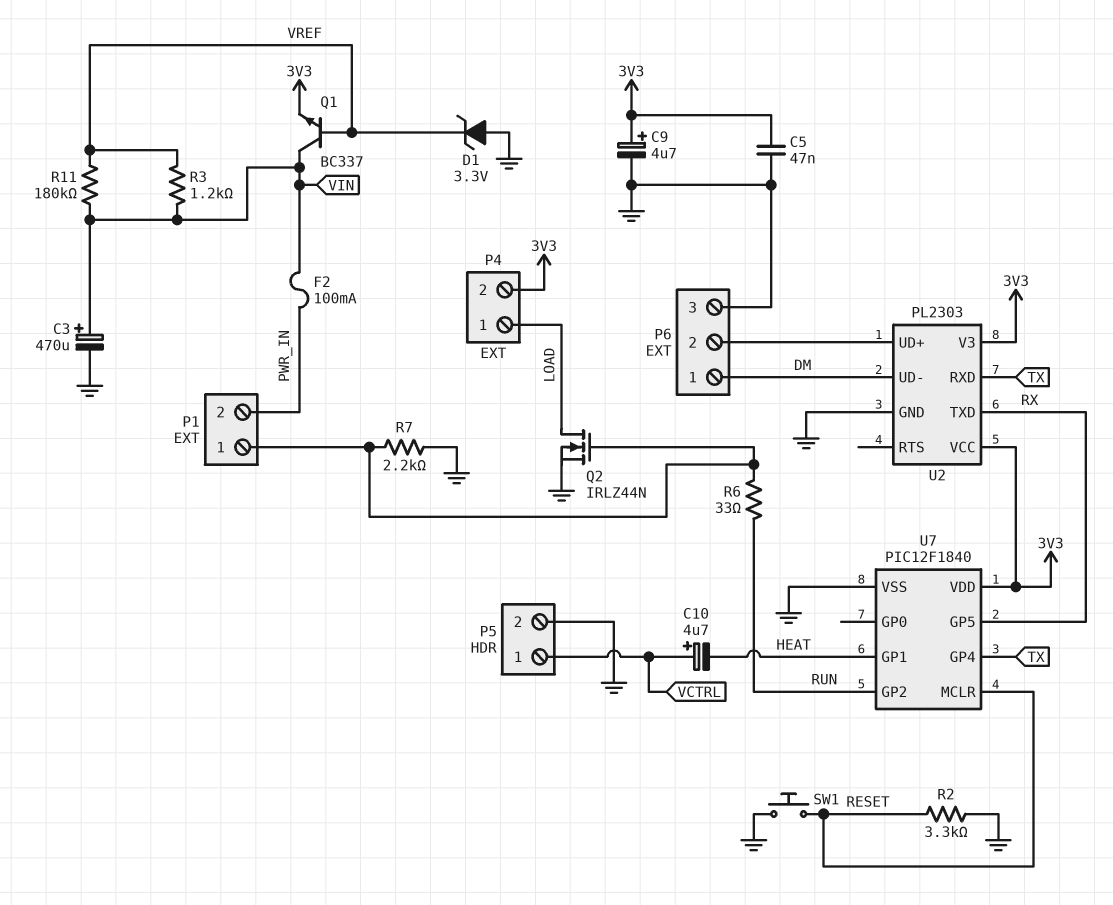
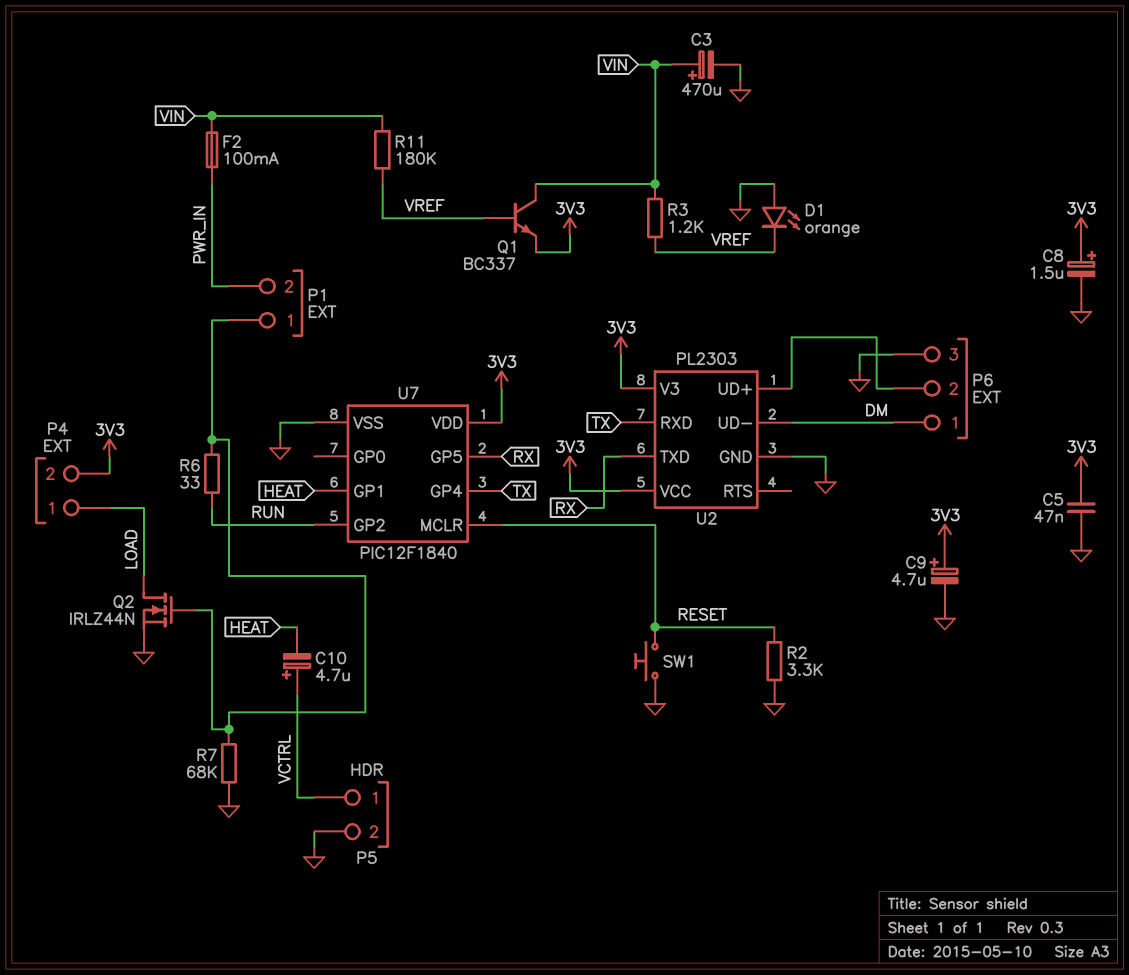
C8: none -> 1.5uF (plus 3V3, minus GND)
D1: zener 3.3V (A GND, K VREF) -> LED orange (A GND, K VREF)
R7: 2.2k (GND, P1/1) -> 68k (GND, P1/1)

